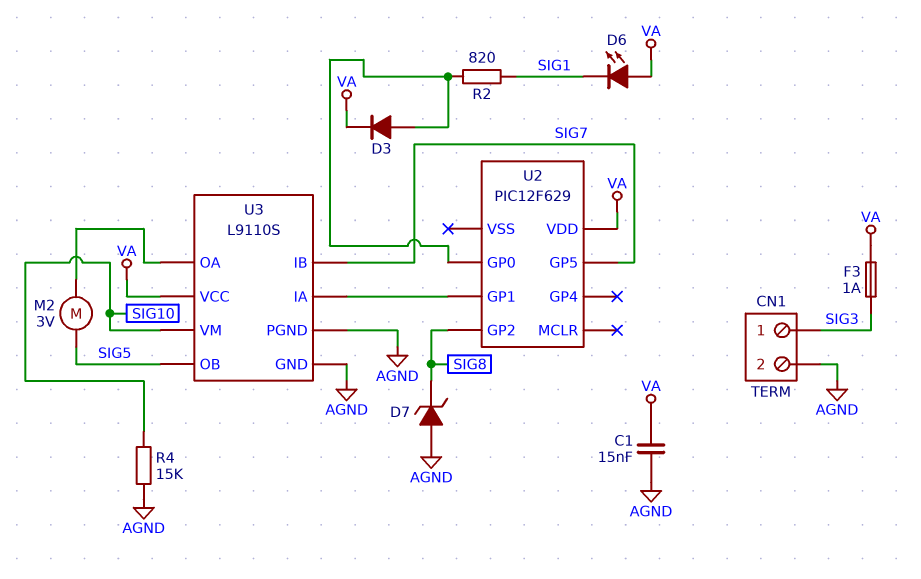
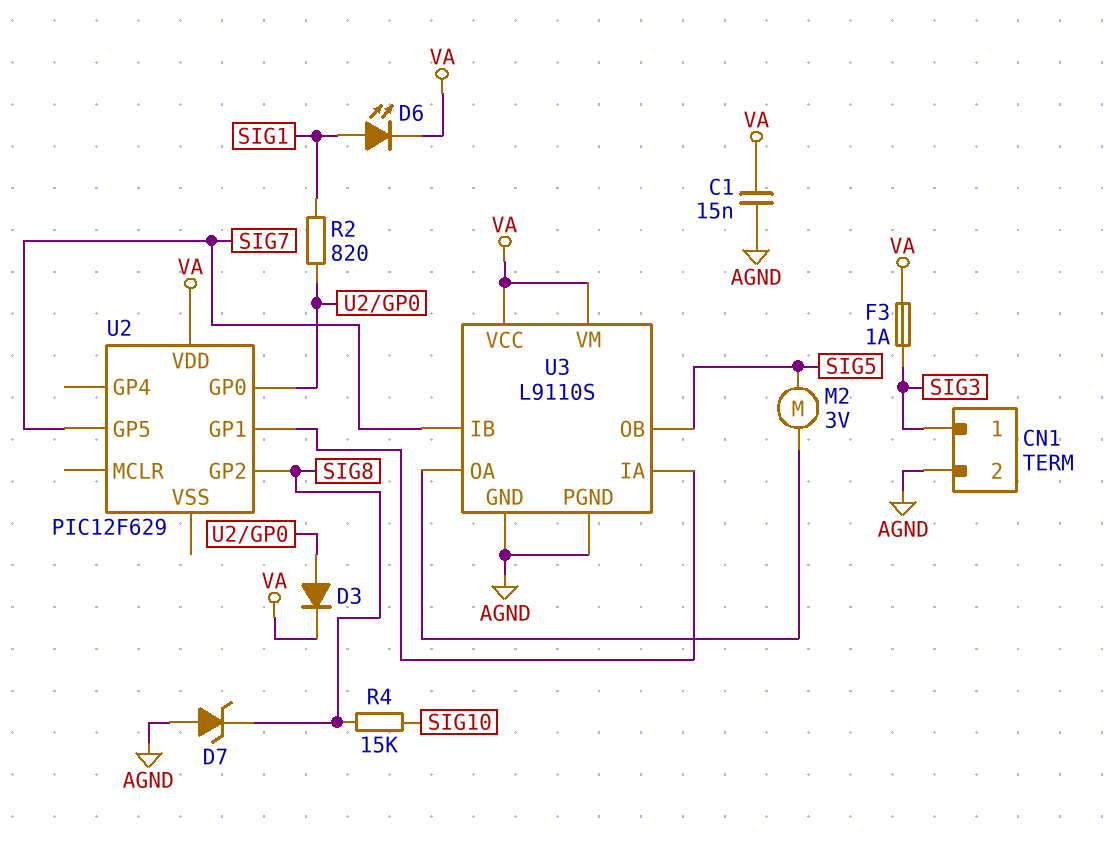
D6: LED (A VA, K SIG1) -> LED (A SIG1, K VA)
R4: 15k (AGND, SIG10) -> 15k (SIG8, SIG10)
U3 pin VM: SIG10 -> VA

